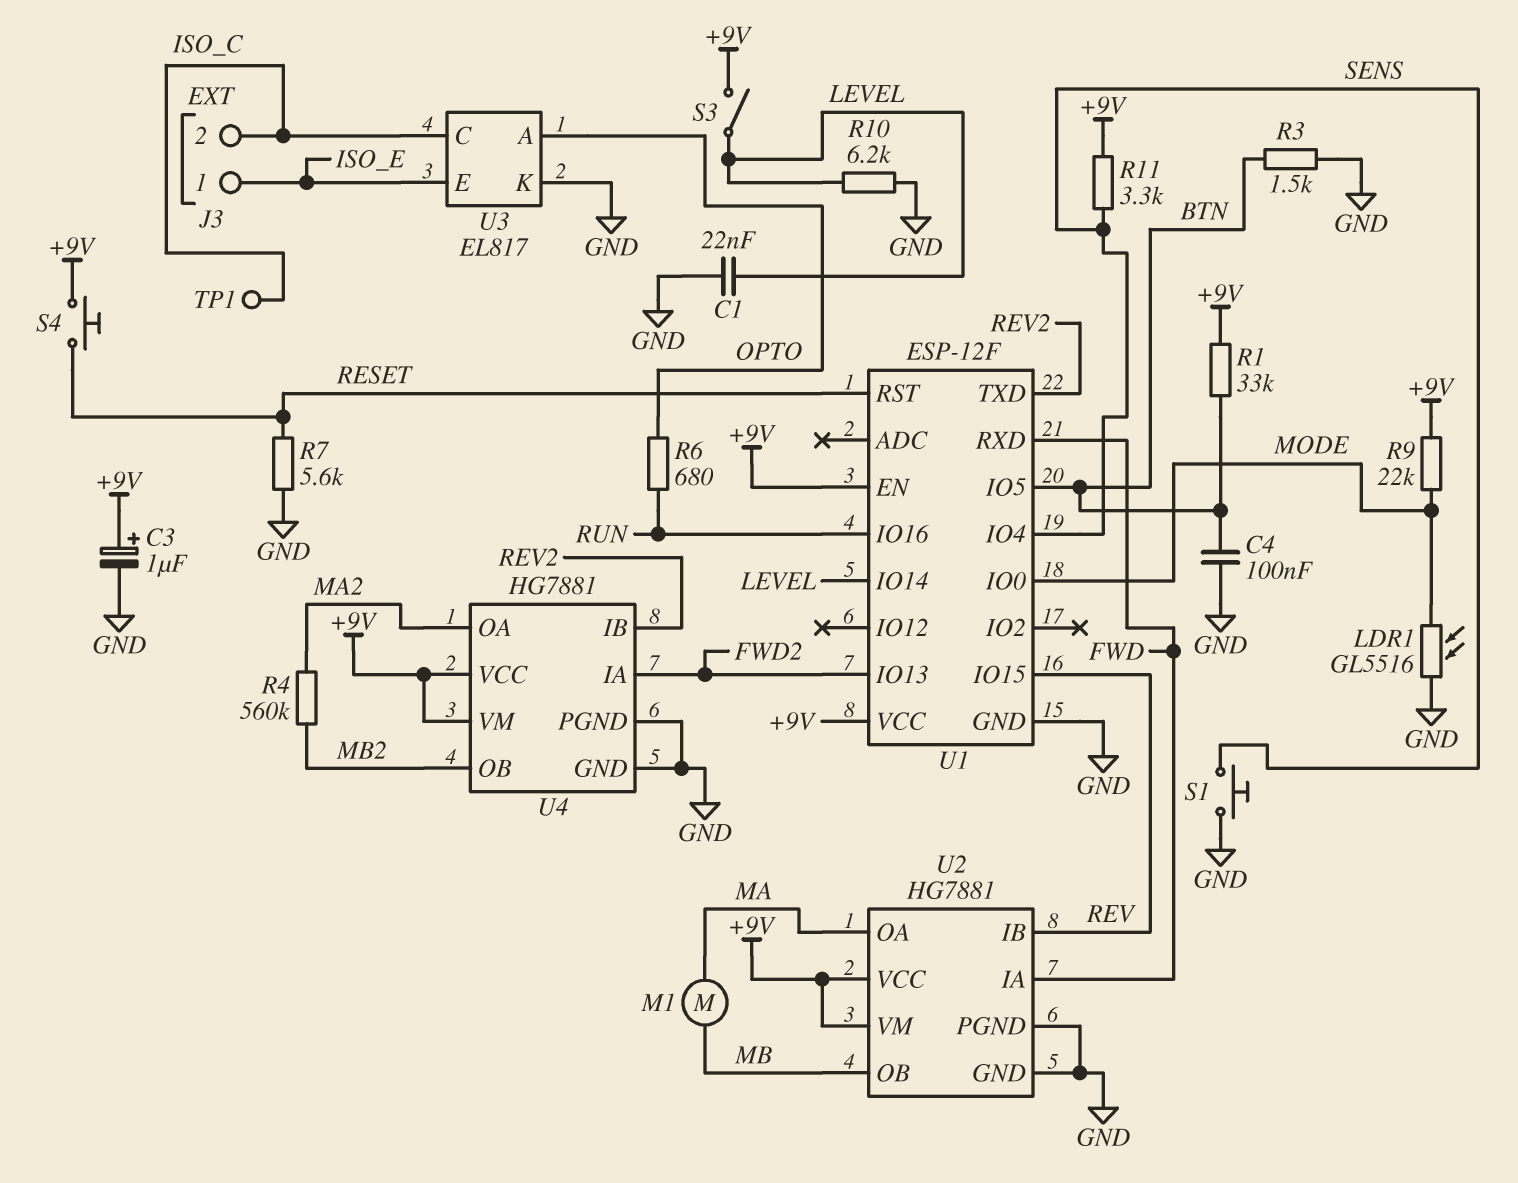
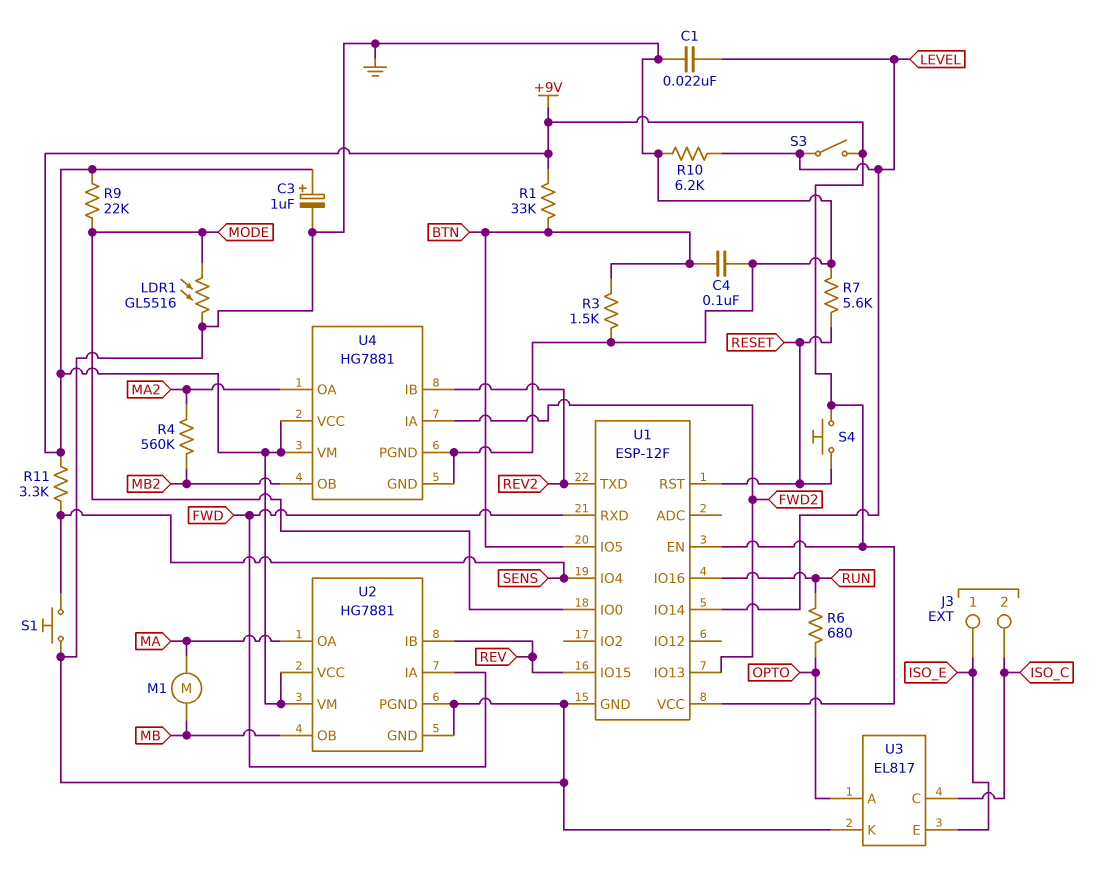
TP1: test point (ISO_C) -> none

